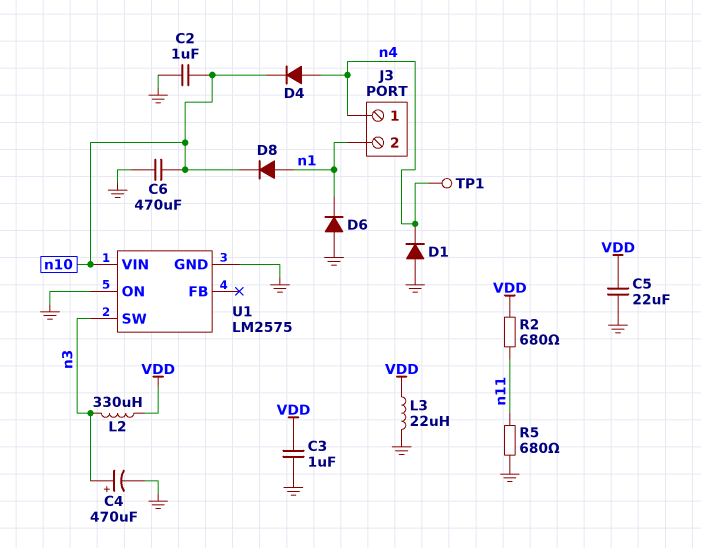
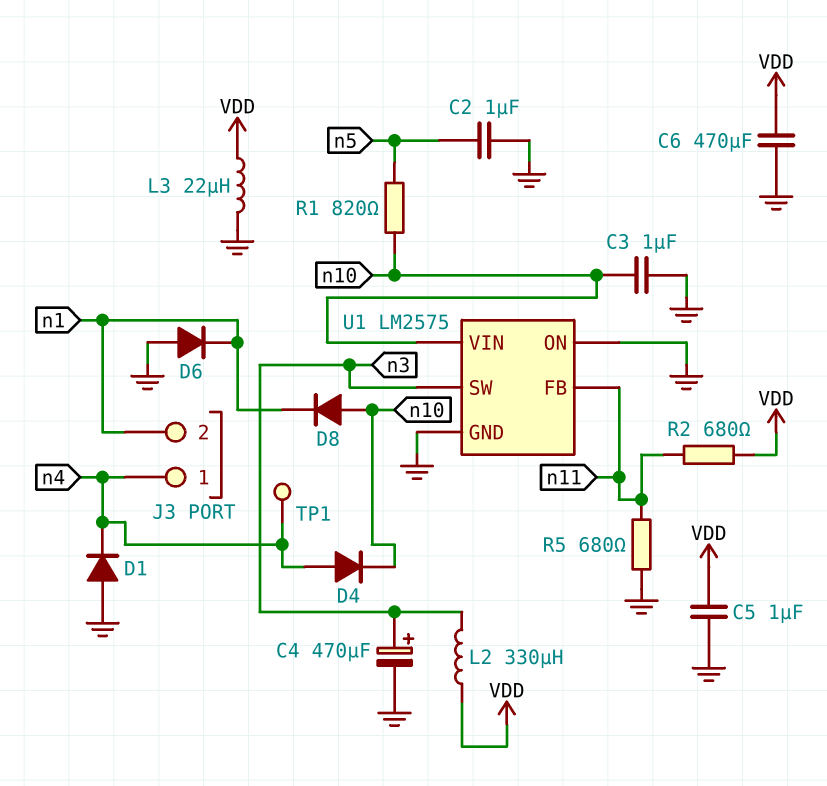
C2: 1uF (GND, n10) -> 1uF (GND, n5)
C3: 1uF (GND, VDD) -> 1uF (GND, n10)
C5: 22uF (GND, VDD) -> 1uF (GND, VDD)
C6: 470uF (GND, n10) -> 470uF (GND, VDD)
D8: diode (A n1, K n10) -> diode (A n10, K n1)
R1: none -> 820 (n5, n10)
U1 pin FB: none -> n11

